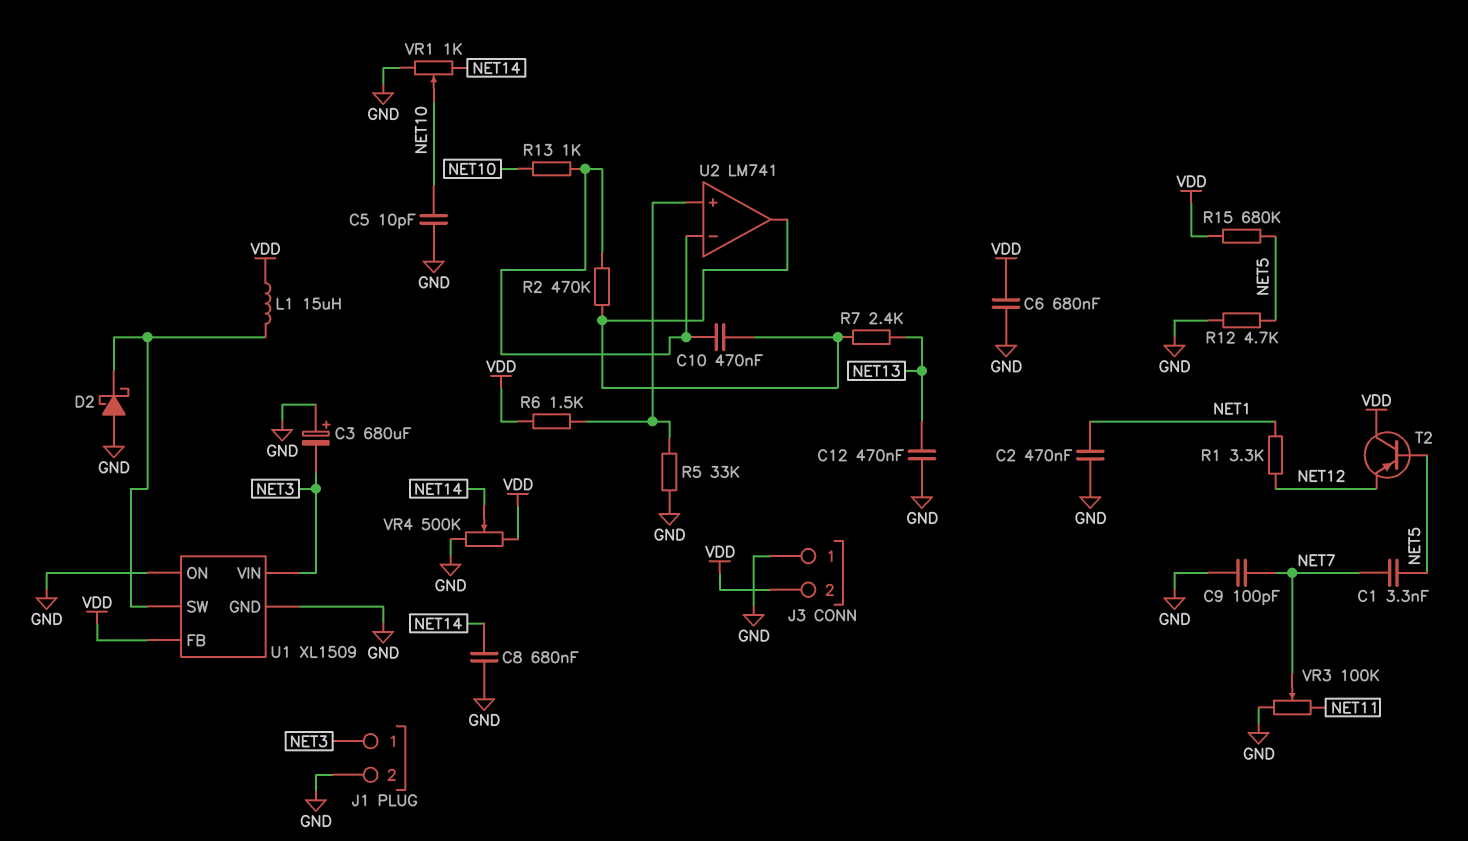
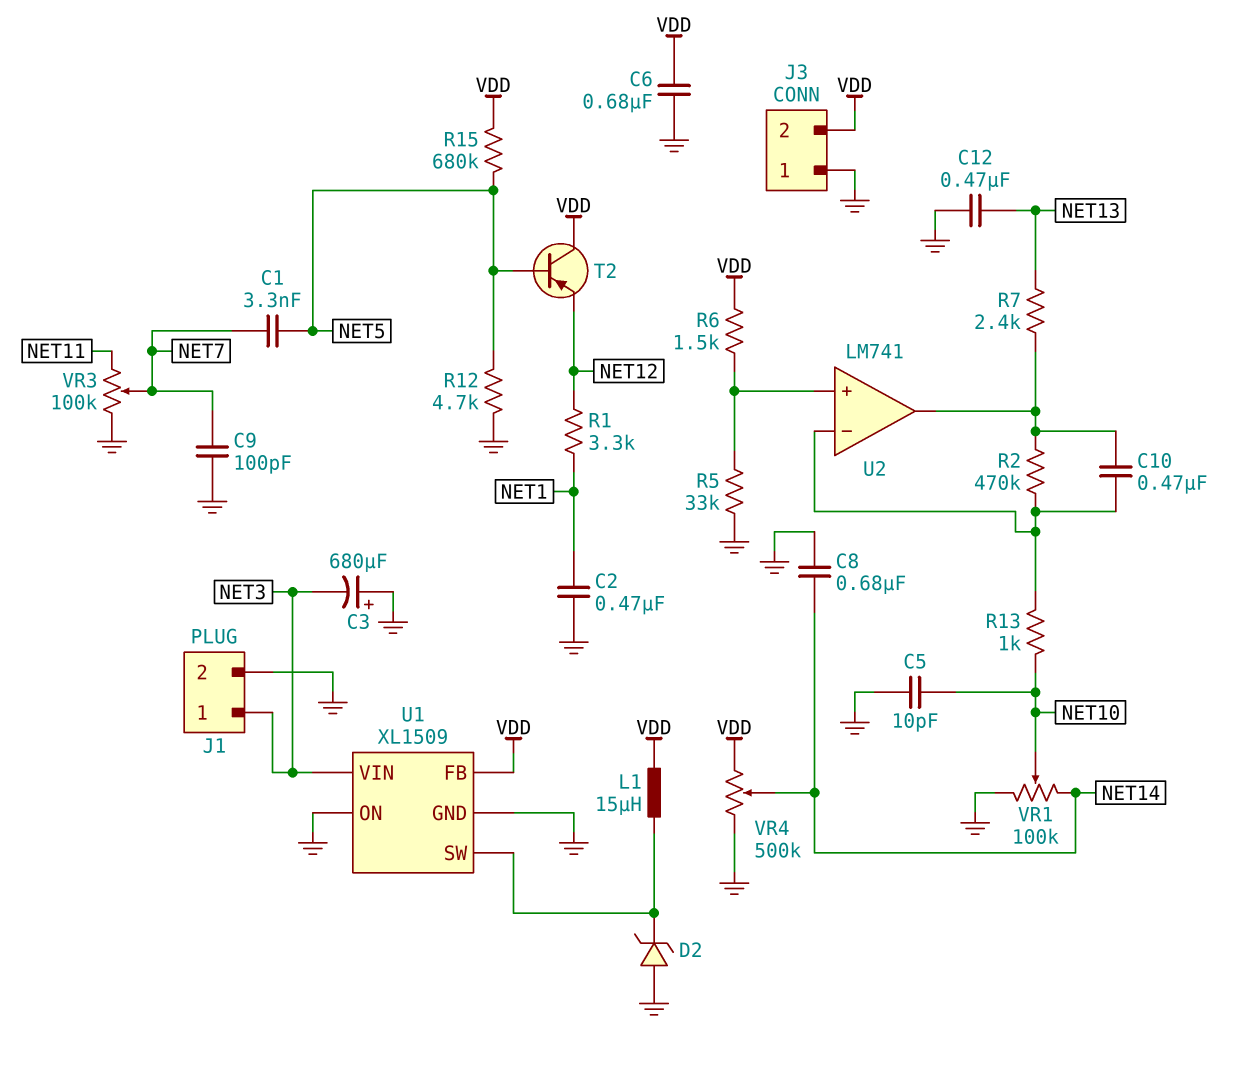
D2: schottky (A GND, K U1/SW) -> zener (A GND, K U1/SW)
VR1: 1k (GND, NET14, wiper NET10) -> 100k (GND, NET14, wiper NET10)

